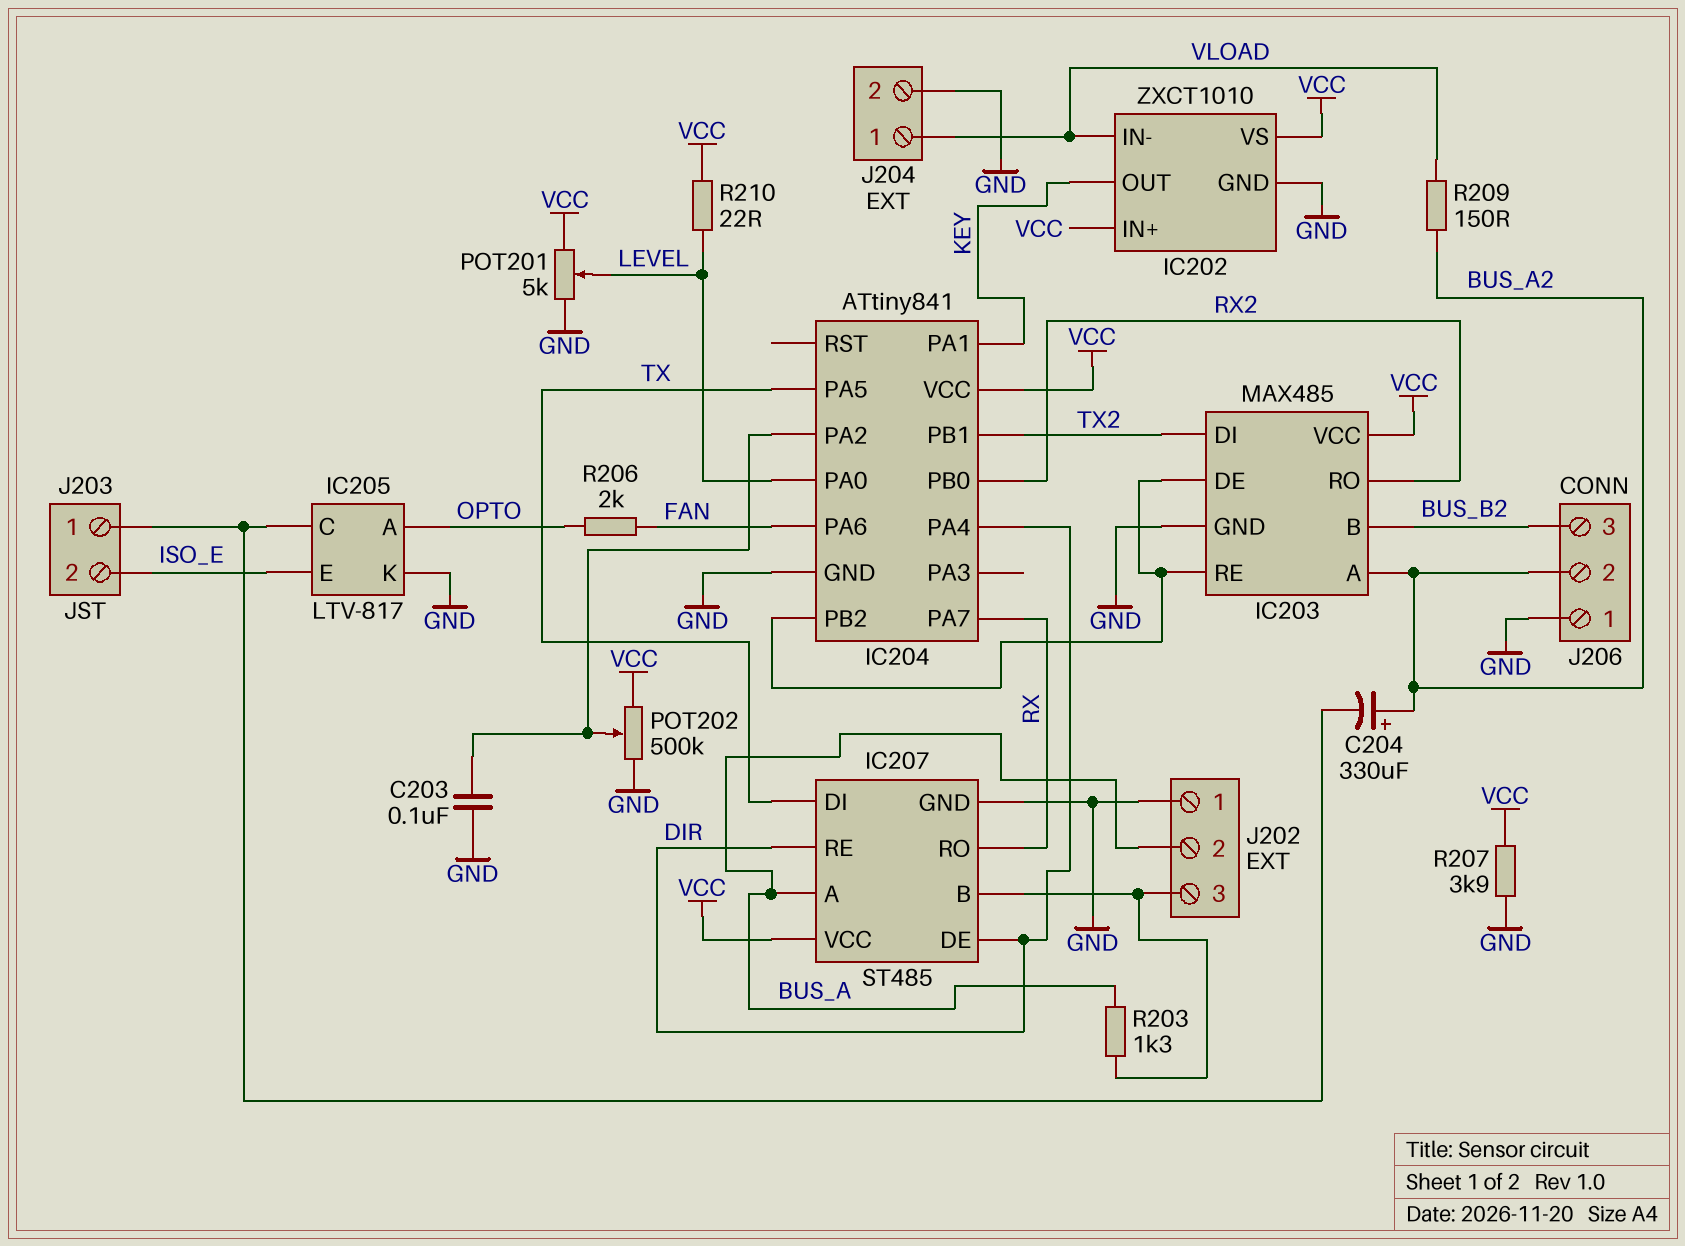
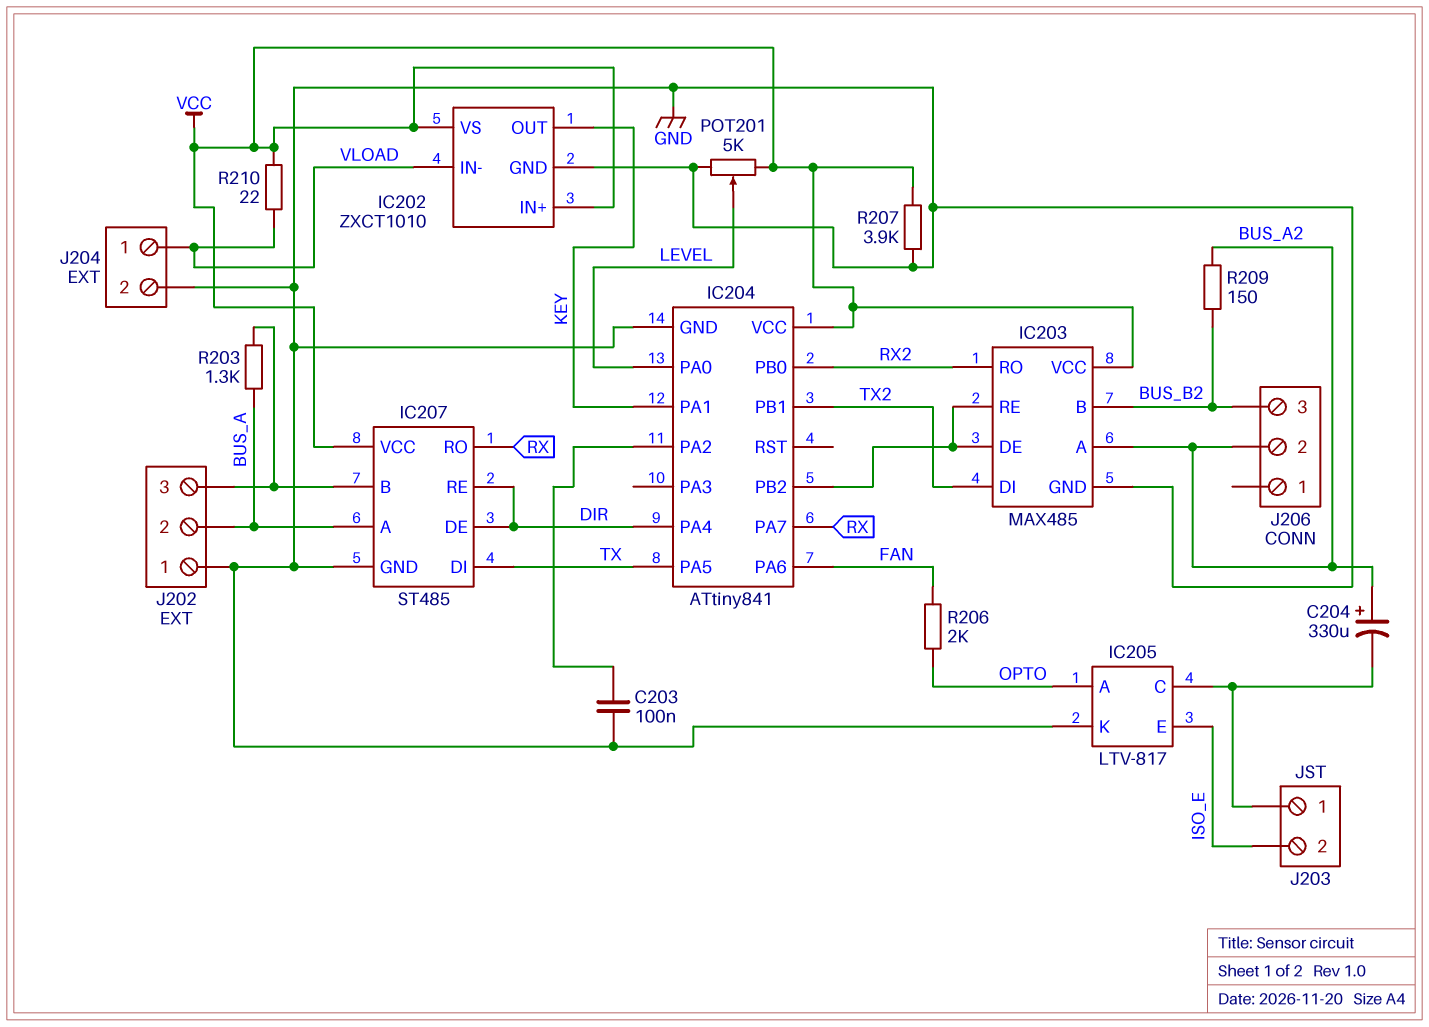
J206 pin 1: GND -> none
POT202: 500k (GND, VCC, wiper IC204/PA2) -> none
R209: 150 (BUS_A2, VLOAD) -> 150 (BUS_A2, BUS_B2)
R210: 22 (LEVEL, VCC) -> 22 (VCC, VLOAD)

